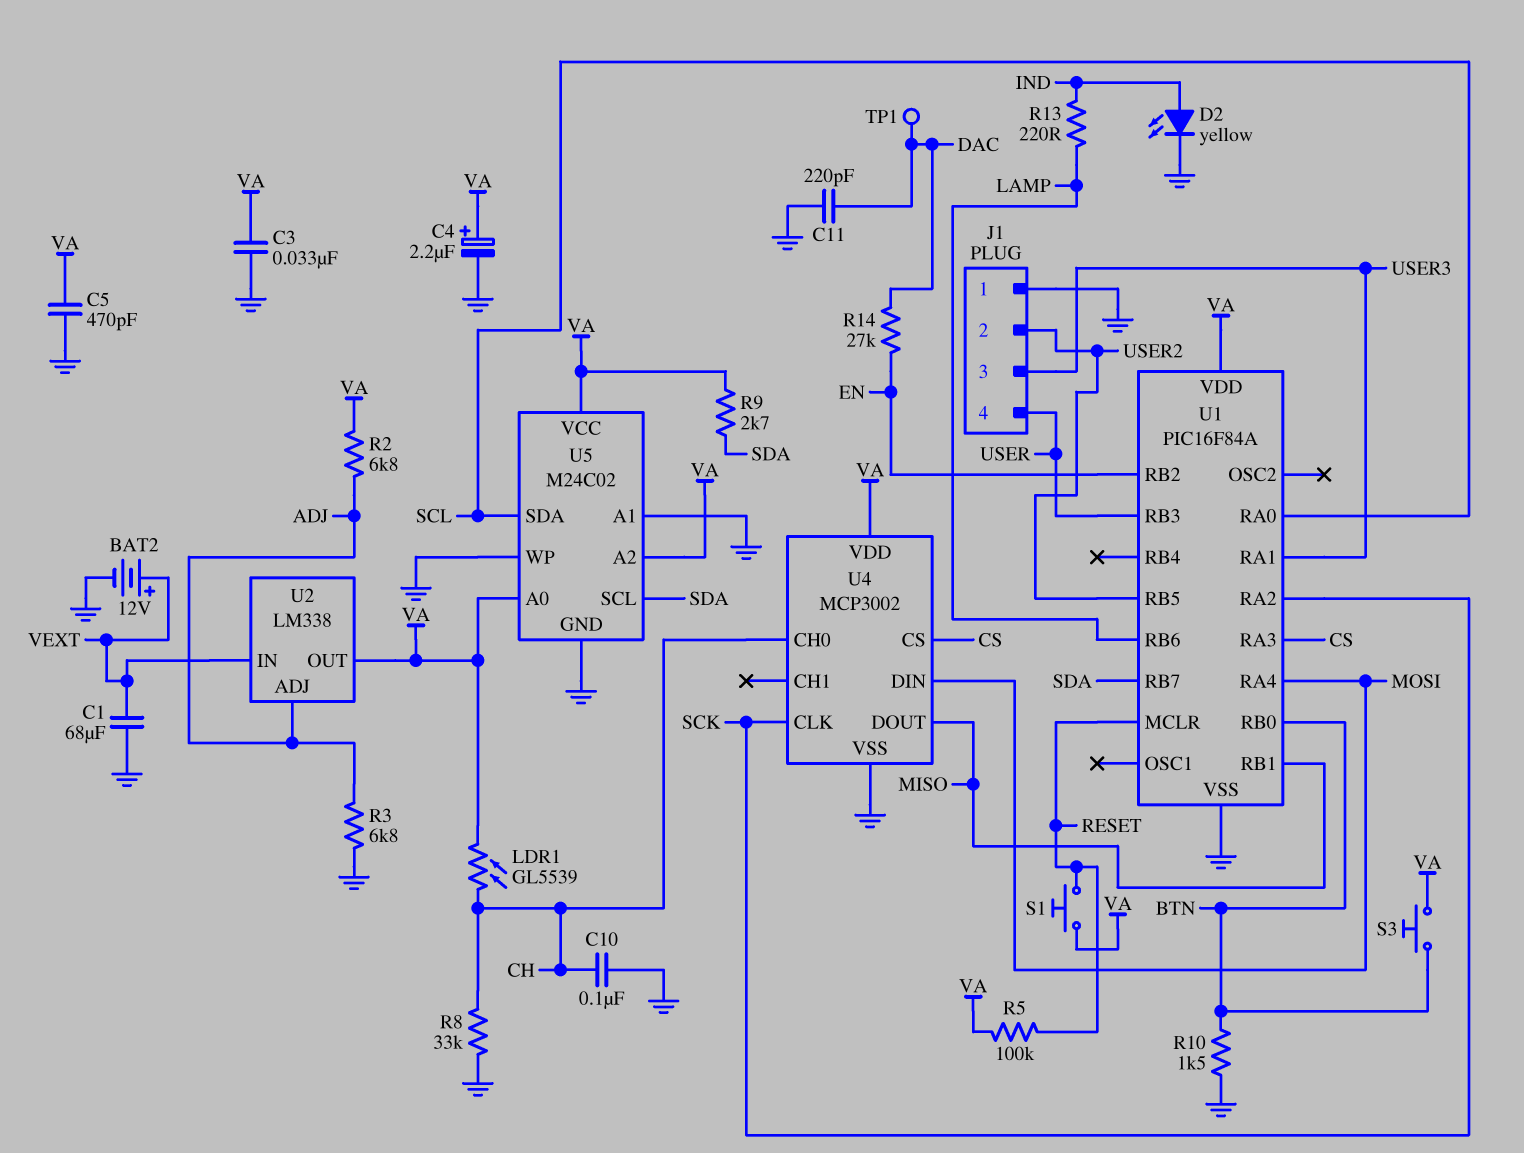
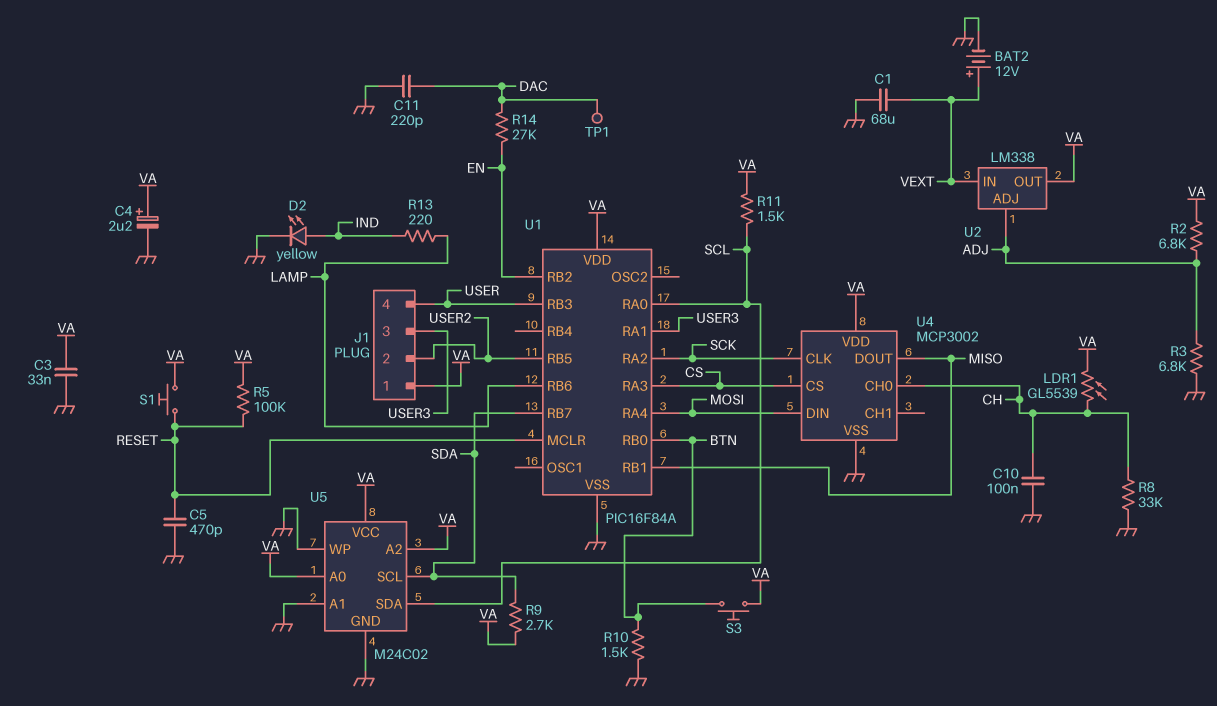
C5: 470pF (GND, VA) -> 470pF (GND, RESET)
J1 pin 1: GND -> VA
R11: none -> 1.5k (SCL, VA)

